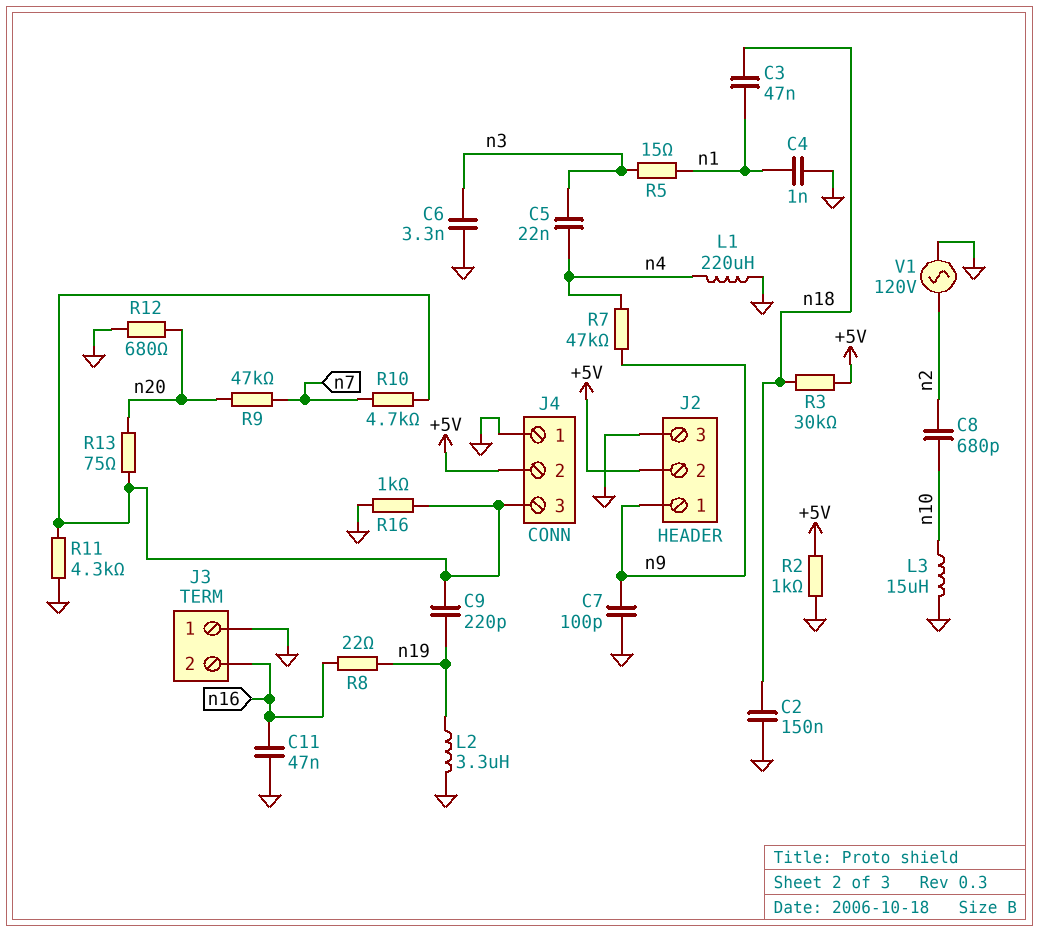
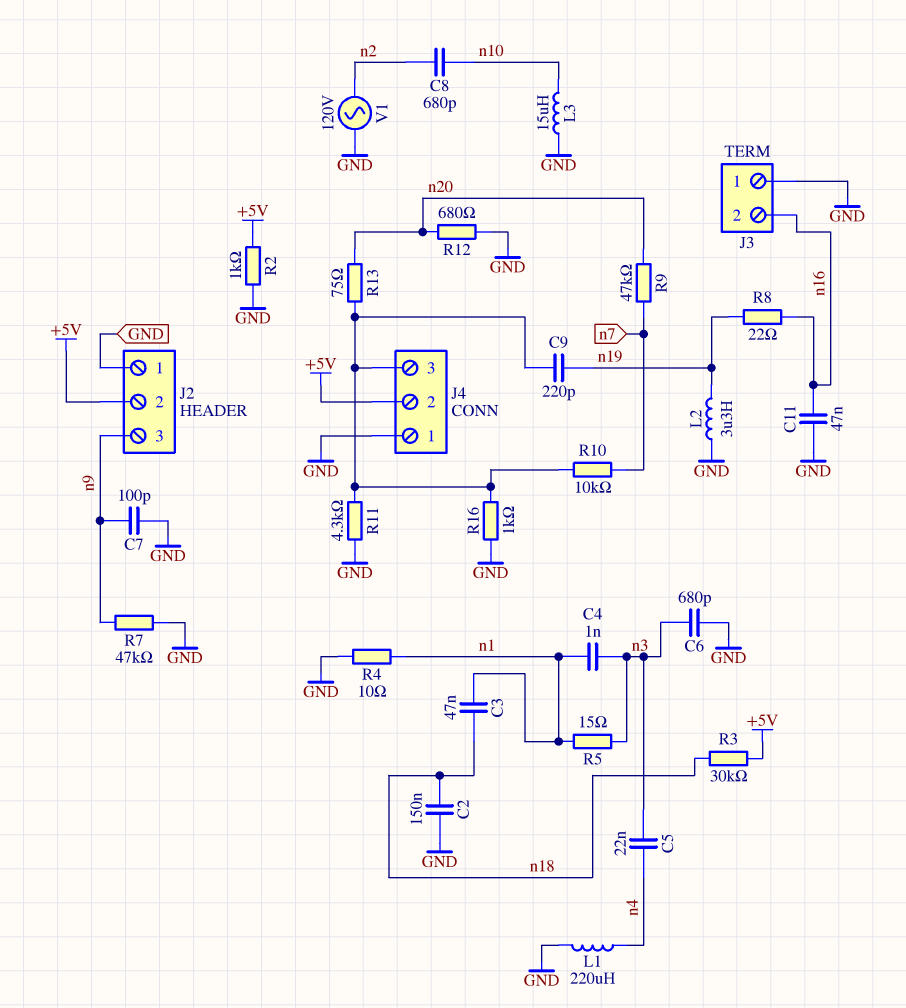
C4: 1nF (GND, n1) -> 1nF (n1, n3)
C6: 3.3nF (GND, n3) -> 680pF (GND, n3)
J2 pin 1: n9 -> GND
J2 pin 3: GND -> n9
R4: none -> 10 (GND, n1)
R7: 47k (n4, n9) -> 47k (GND, n9)
R10: 4.7k (J4/3, n7) -> 10k (J4/3, n7)

